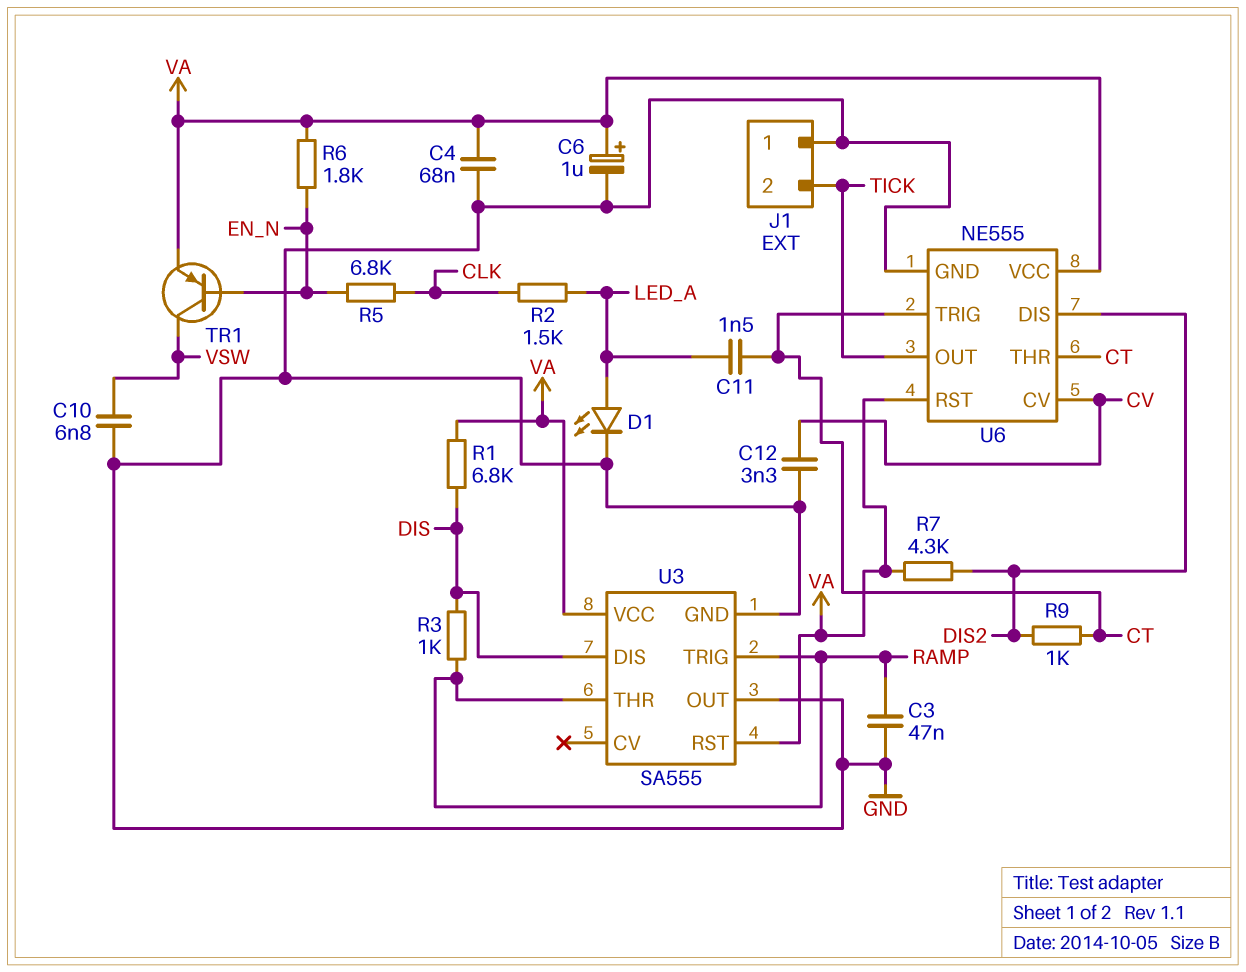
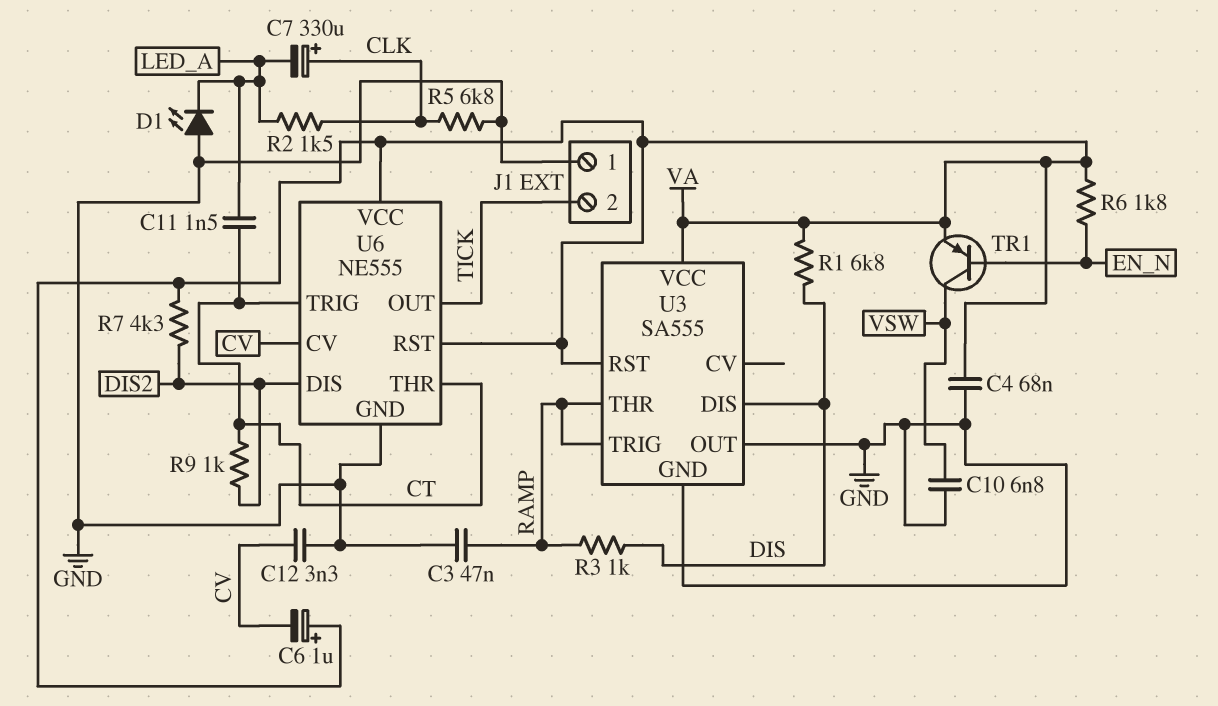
C6: 1uF (plus VA, minus GND) -> 1uF (plus VA, minus CV)
C7: none -> 330uF (plus CLK, minus LED_A)
D1: LED (A LED_A, K GND) -> LED (A GND, K LED_A)
R5: 6.8k (CLK, EN_N) -> 6.8k (CLK, GND)

